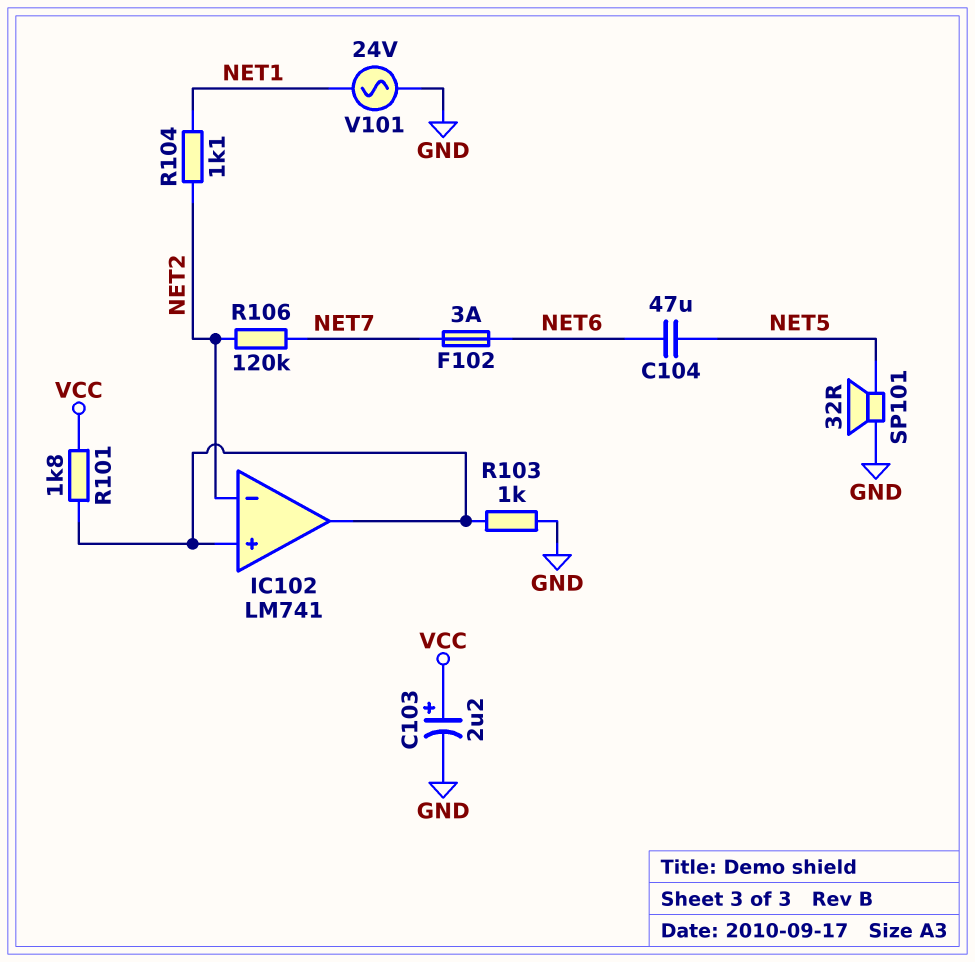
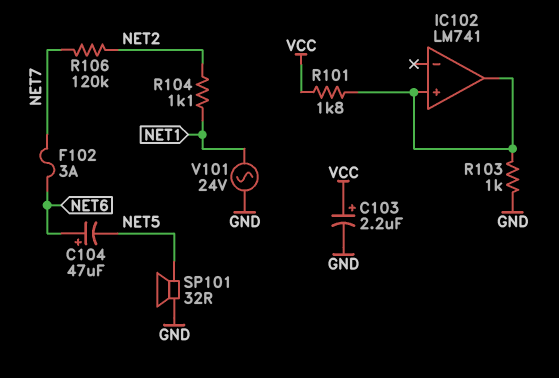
C104: 47uF (NET5, NET6) -> 47uF (plus NET6, minus NET5)
IC102 pin in-: NET2 -> none

